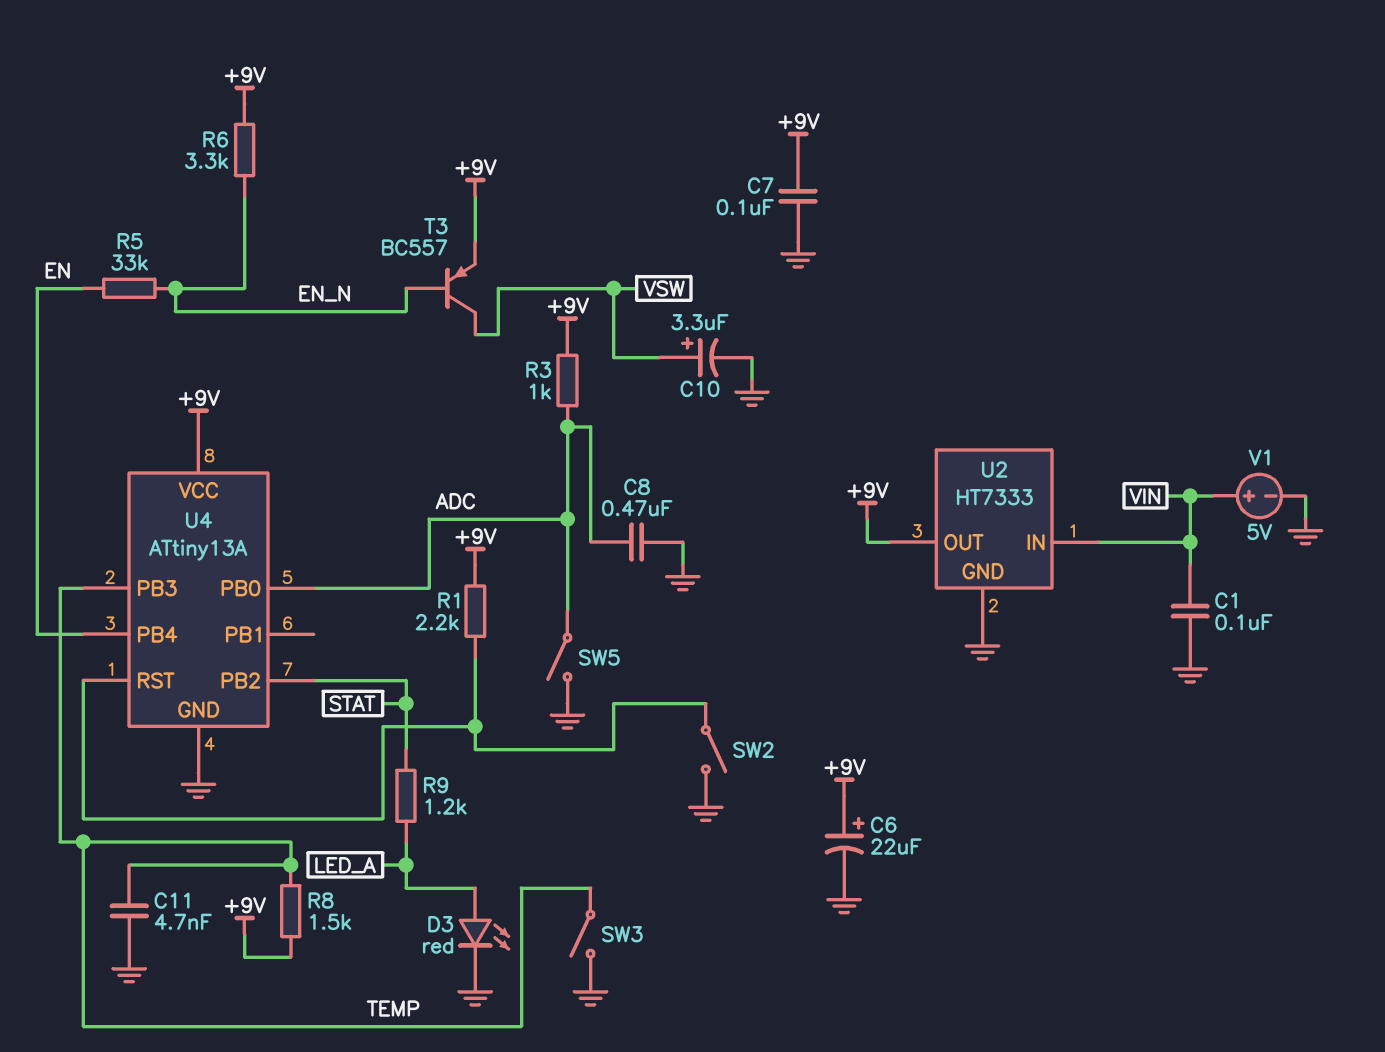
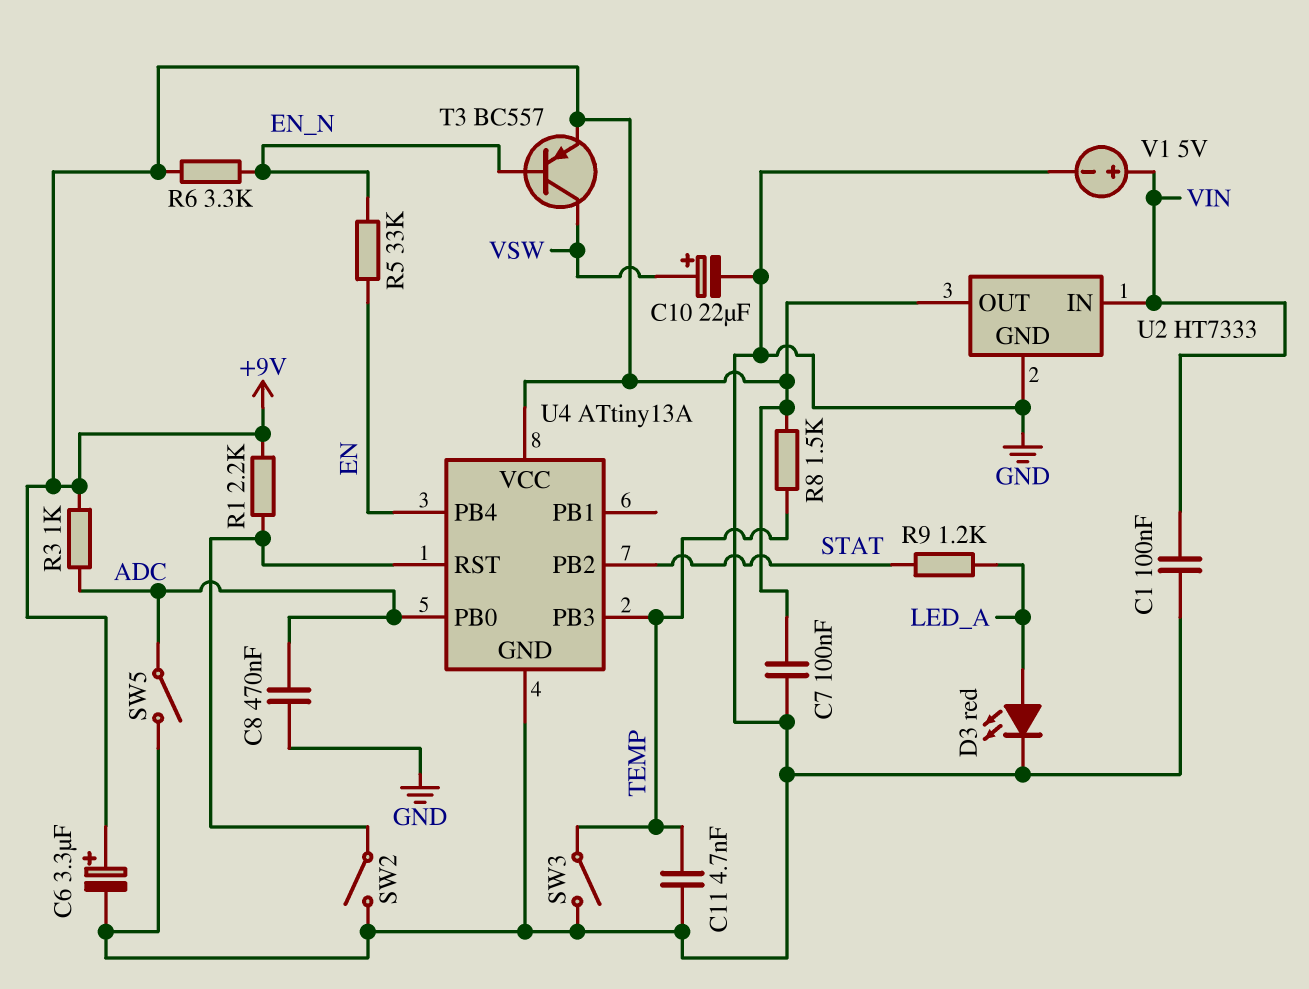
C6: 22uF (plus +9V, minus GND) -> 3.3uF (plus +9V, minus GND)
C10: 3.3uF (plus VSW, minus GND) -> 22uF (plus VSW, minus GND)

